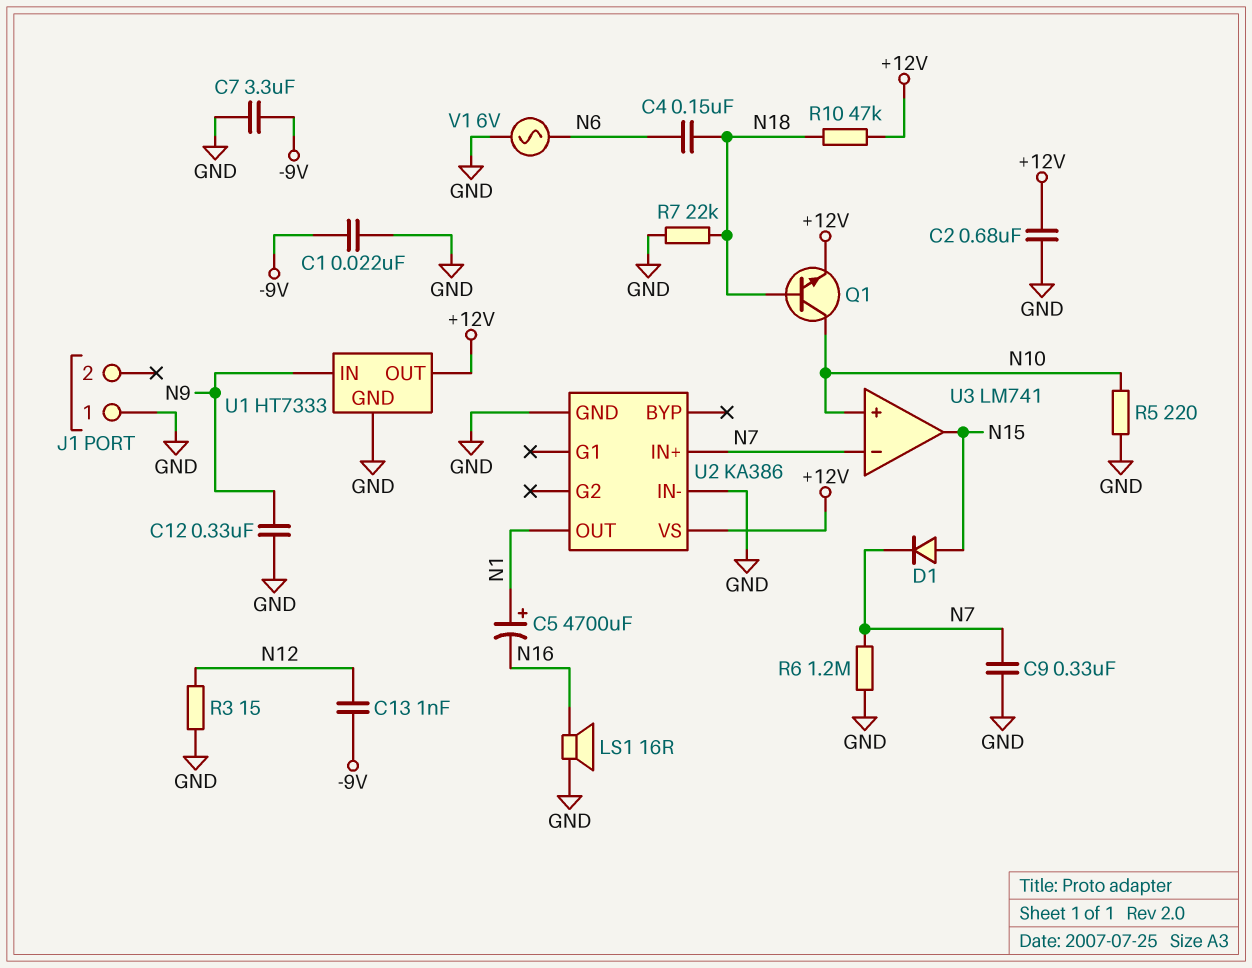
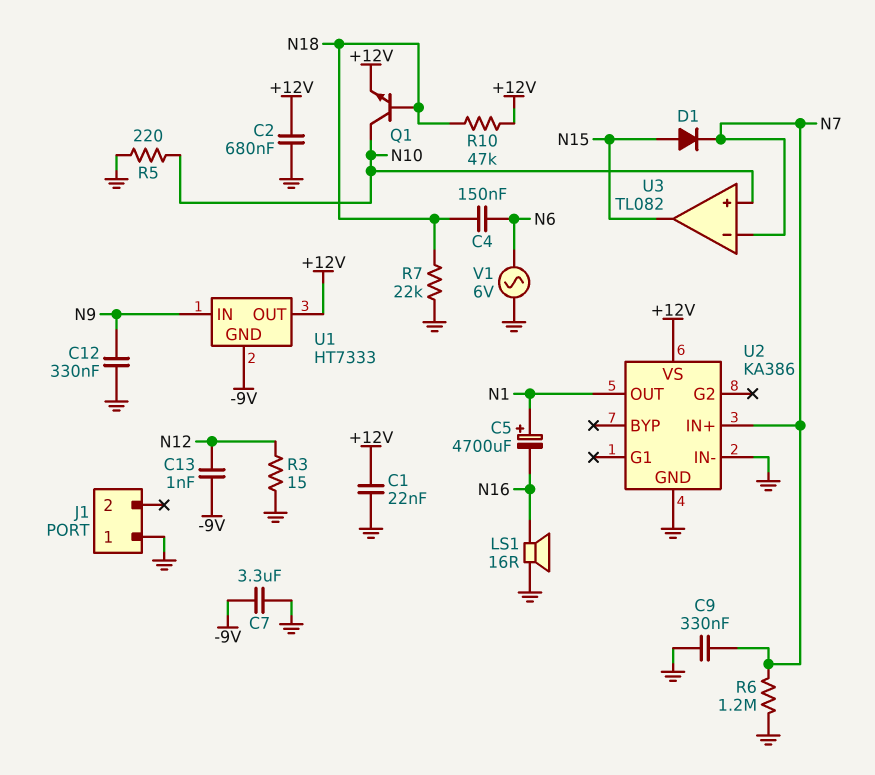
C1: 22nF (-9V, GND) -> 22nF (+12V, GND)
U1 pin GND: GND -> -9V
U3: LM741 -> TL082

